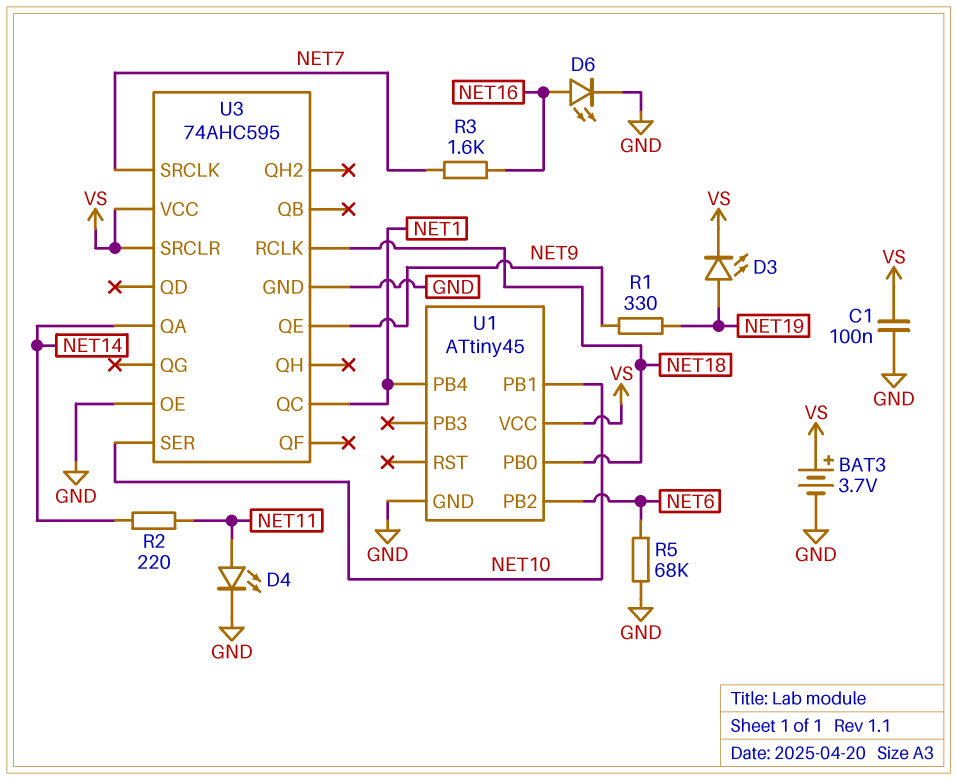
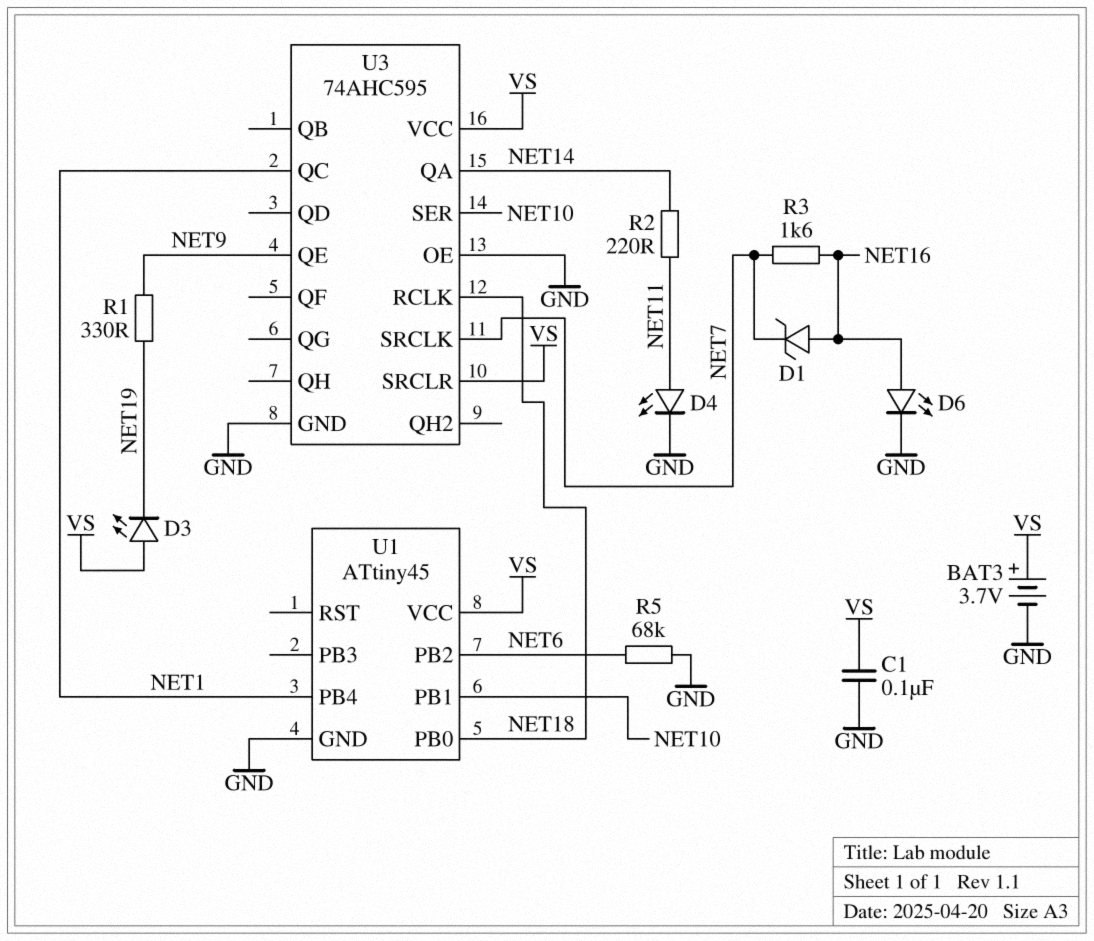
D1: none -> zener (A NET16, K NET7)
D3: LED (A NET19, K VS) -> LED (A VS, K NET19)

